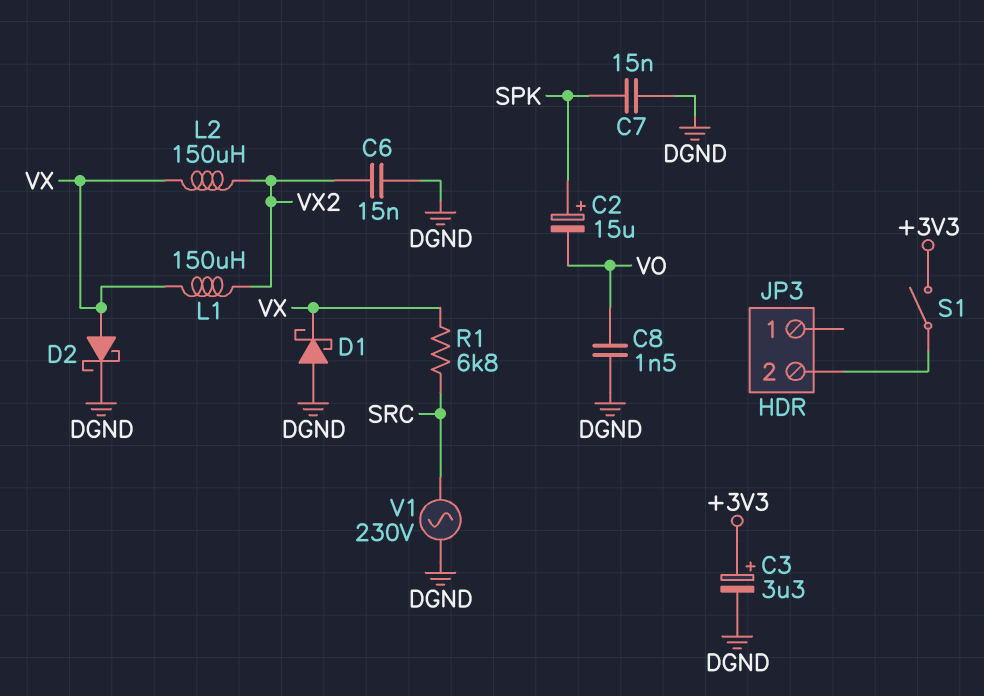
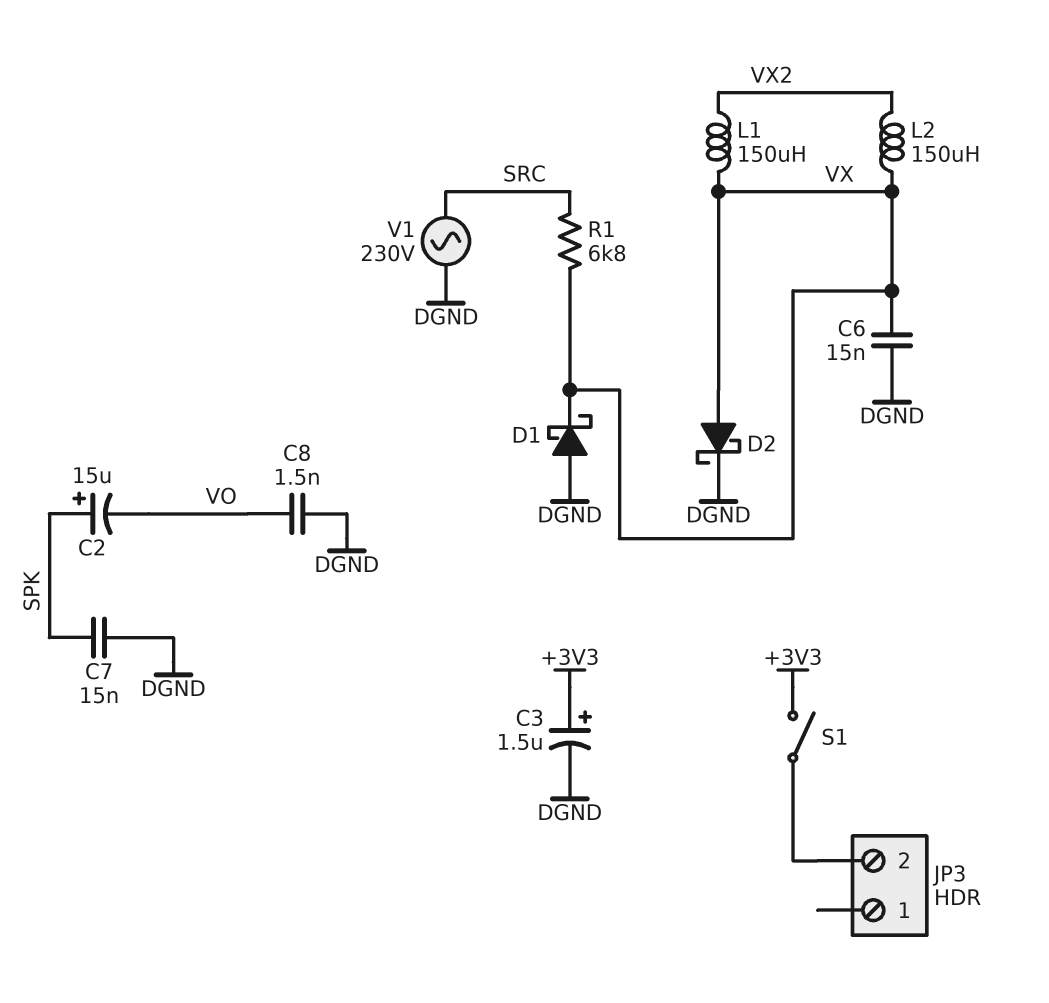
C3: 3.3uF (plus +3V3, minus DGND) -> 1.5uF (plus +3V3, minus DGND)
C6: 15nF (DGND, VX2) -> 15nF (DGND, VX)

